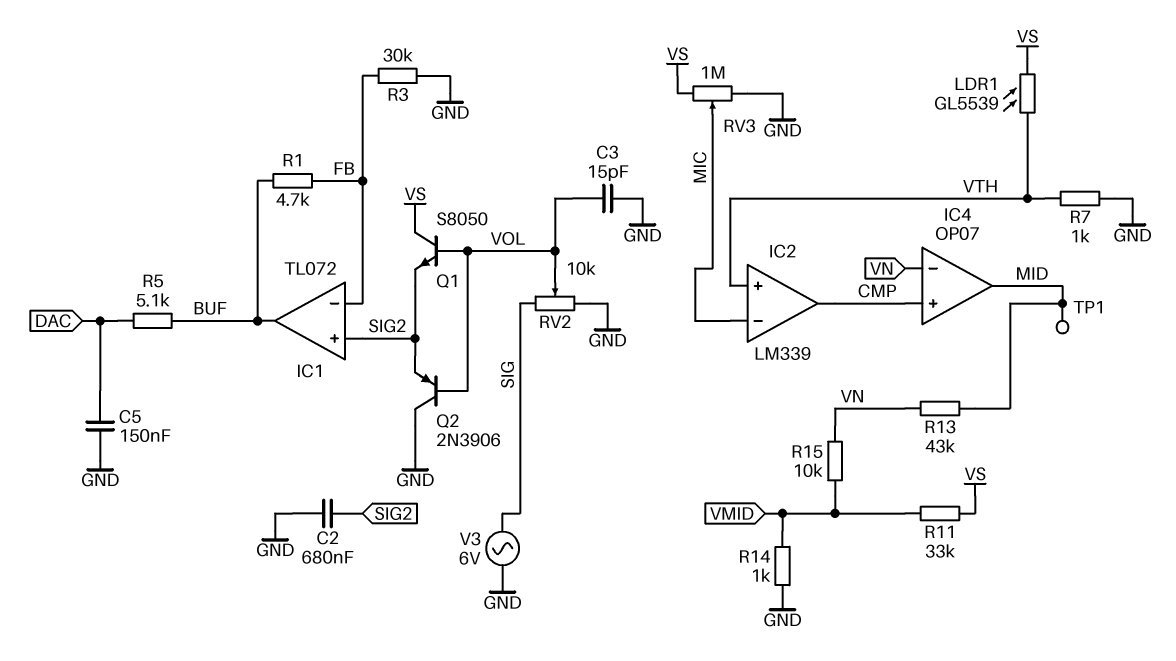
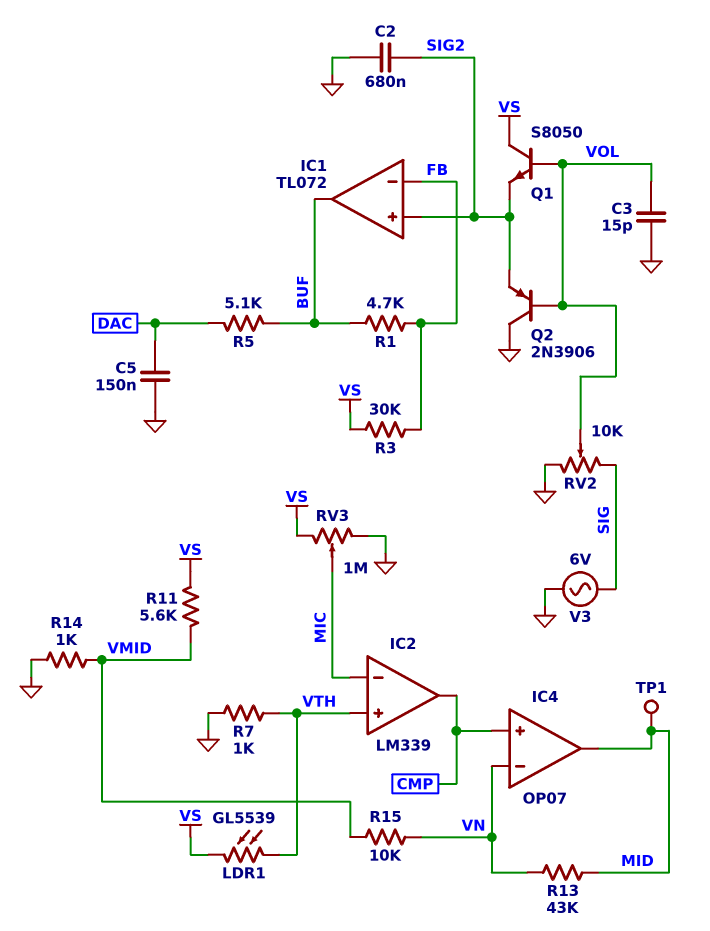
R3: 30k (FB, GND) -> 30k (FB, VS)
R11: 33k (VMID, VS) -> 5.6k (VMID, VS)

